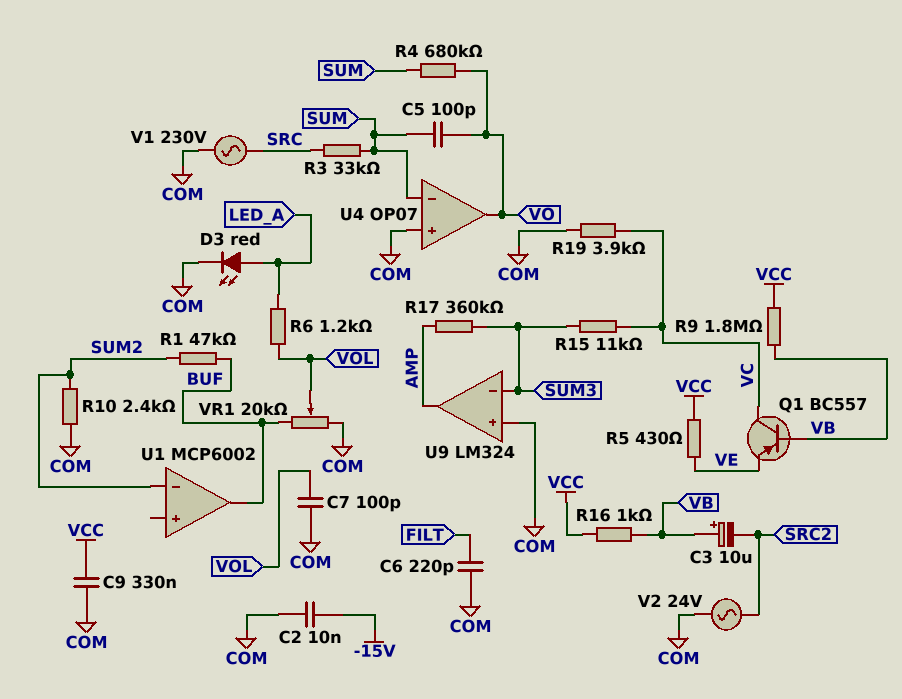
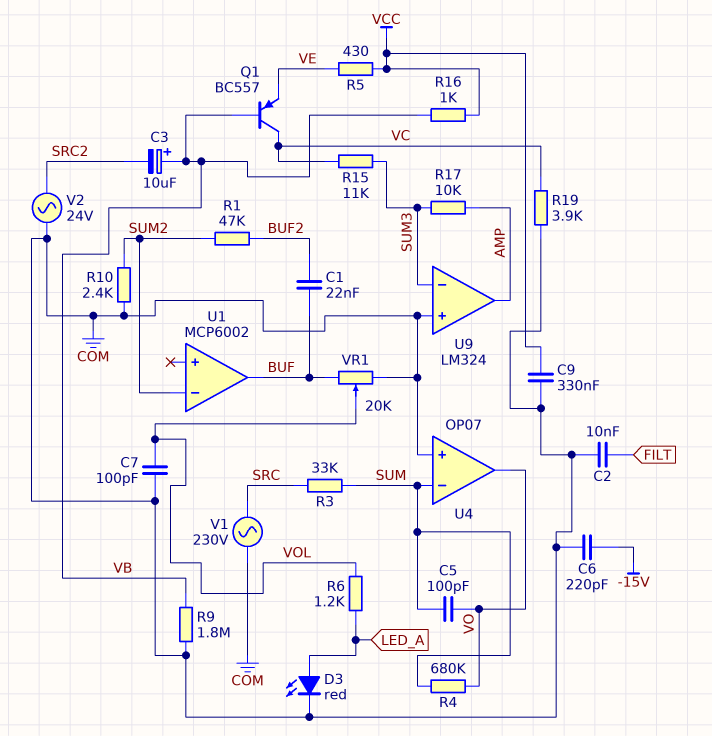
C1: none -> 22nF (BUF, BUF2)
C2: 10nF (-15V, COM) -> 10nF (COM, FILT)
C6: 220pF (COM, FILT) -> 220pF (-15V, COM)
R1: 47k (BUF, SUM2) -> 47k (BUF2, SUM2)
R9: 1.8M (VB, VCC) -> 1.8M (COM, VB)
R17: 360k (AMP, SUM3) -> 10k (AMP, SUM3)

